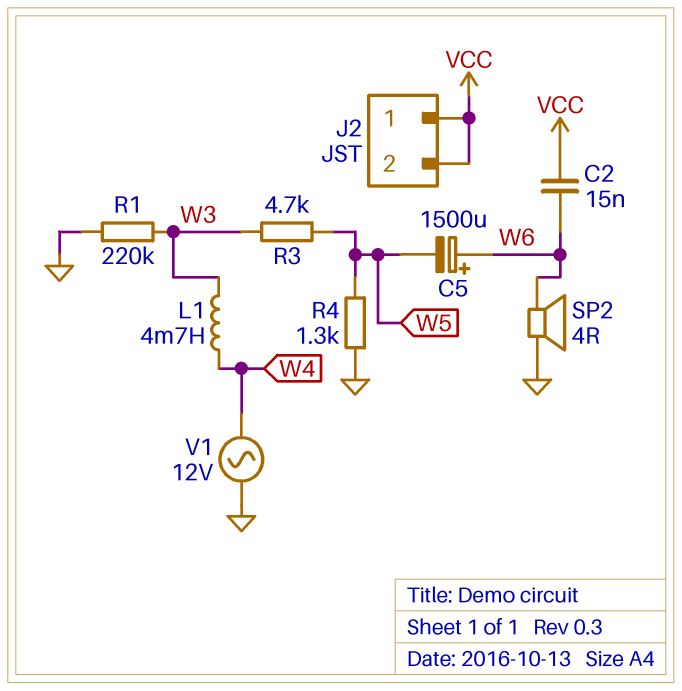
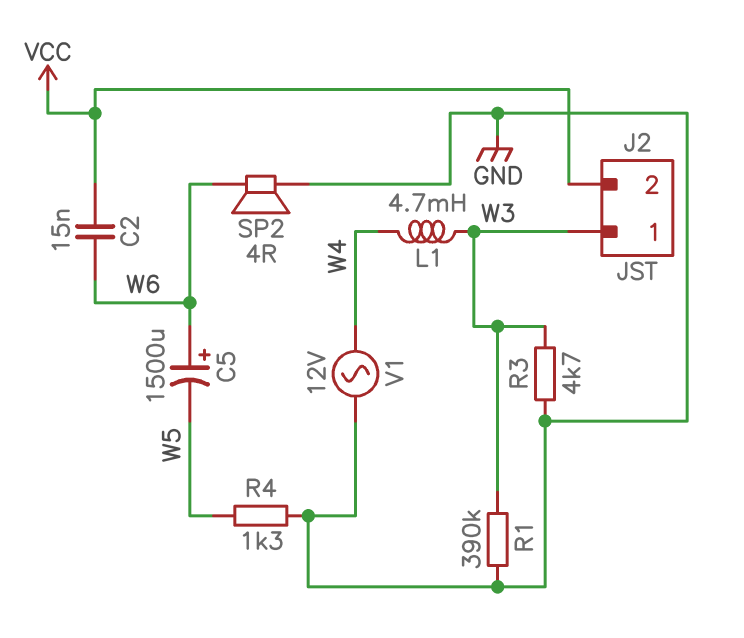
J2 pin 1: VCC -> W3
R1: 220k (GND, W3) -> 390k (GND, W3)
R3: 4.7k (W3, W5) -> 4.7k (GND, W3)

